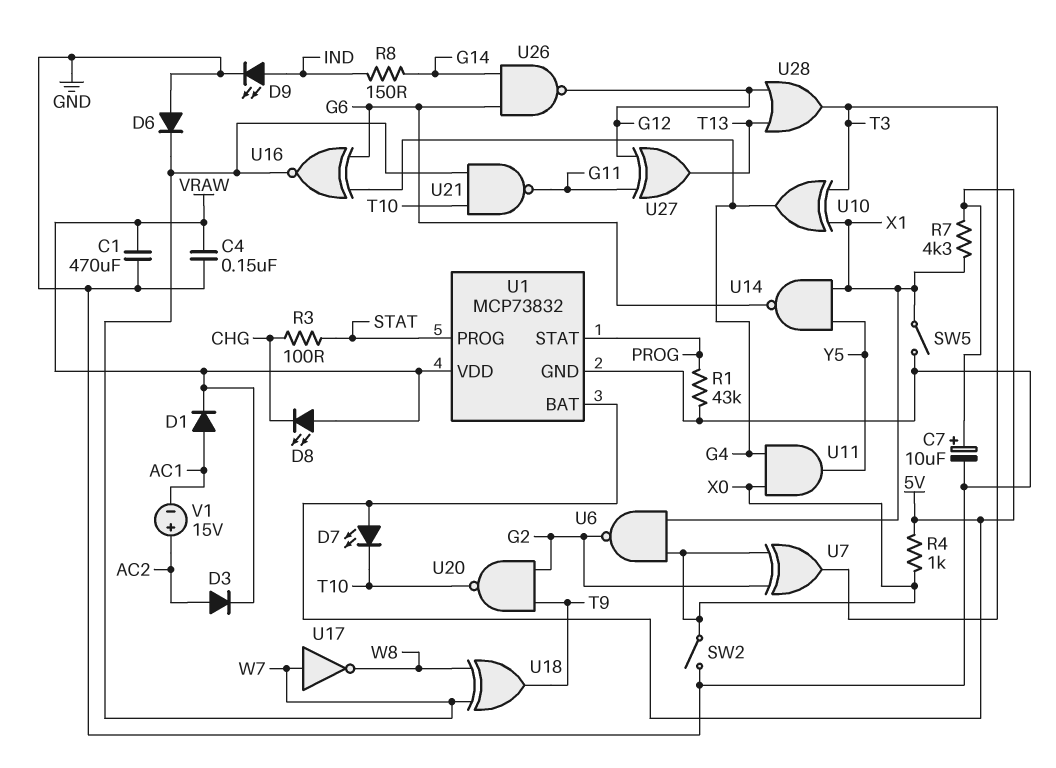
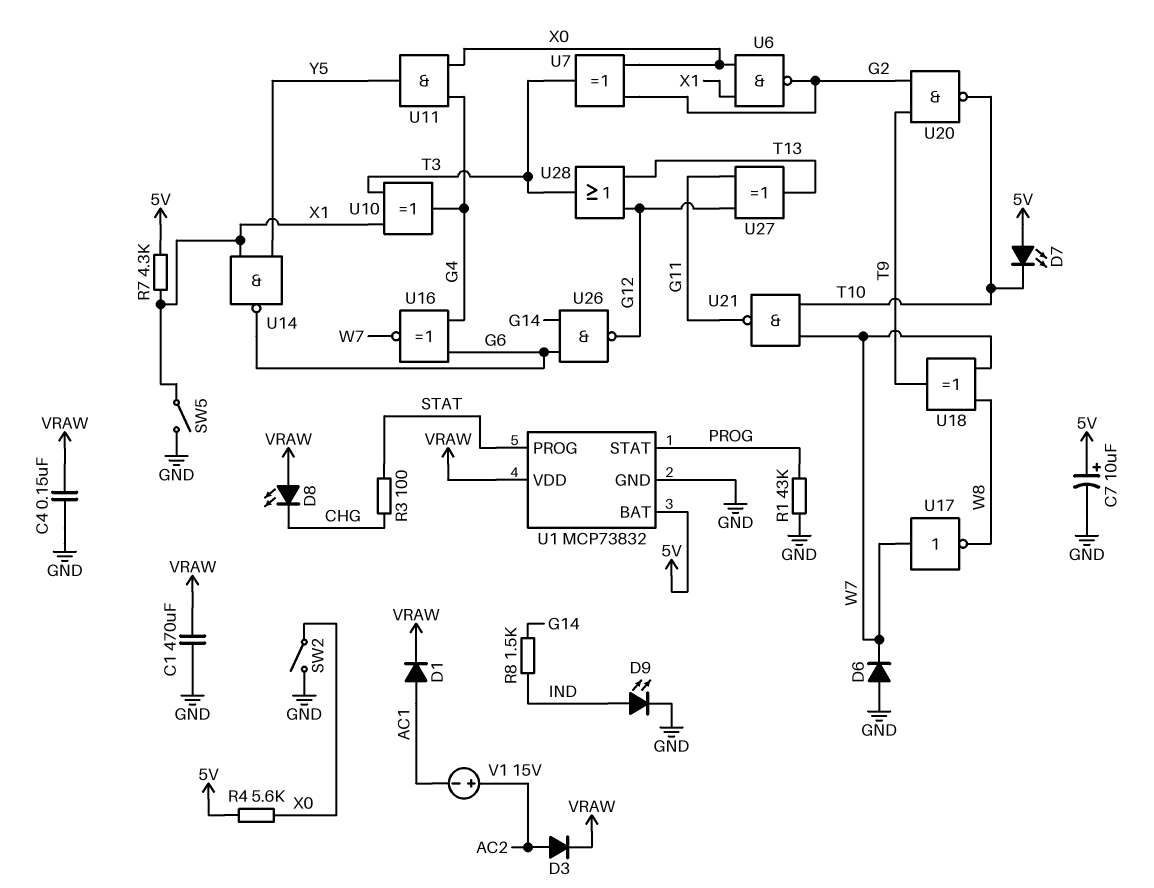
R4: 1k (5V, X0) -> 5.6k (5V, X0)
R8: 150 (G14, IND) -> 1.5k (G14, IND)

